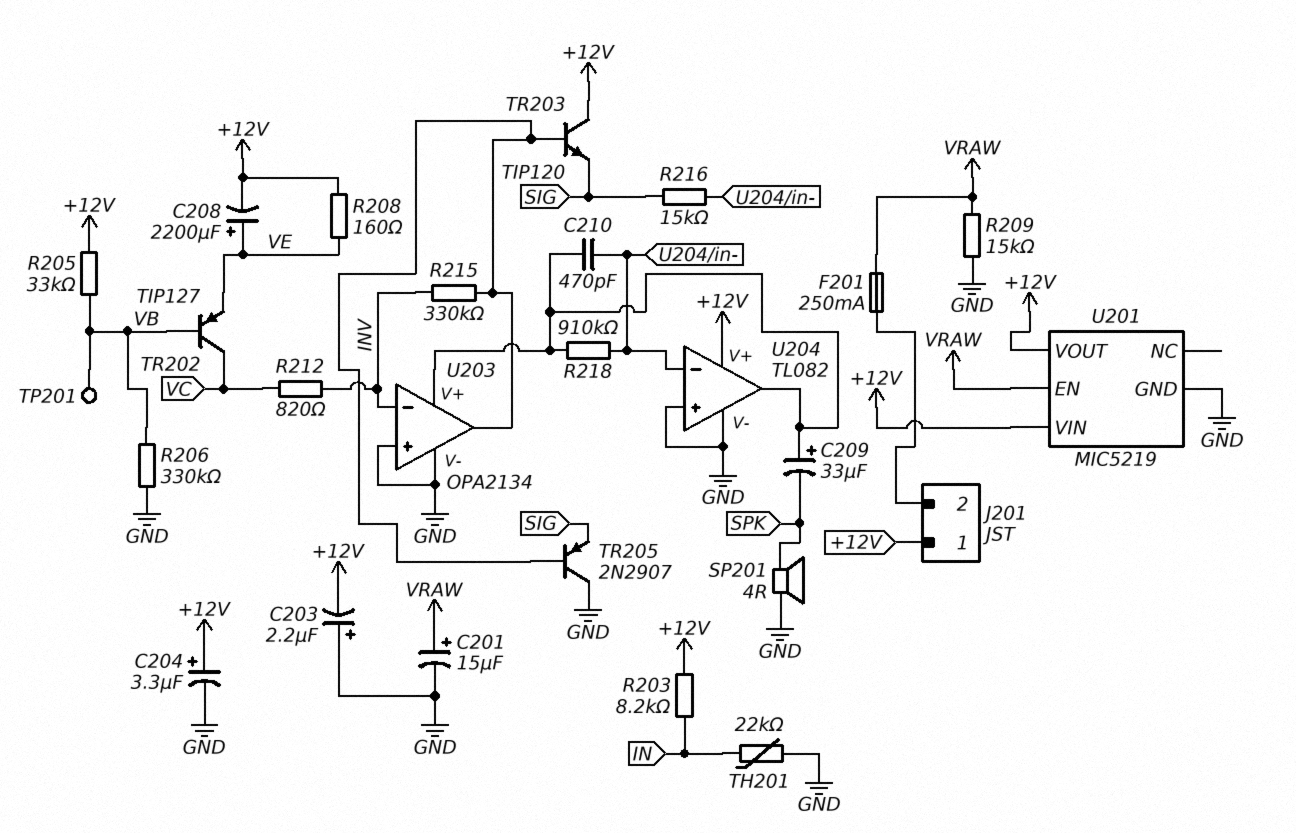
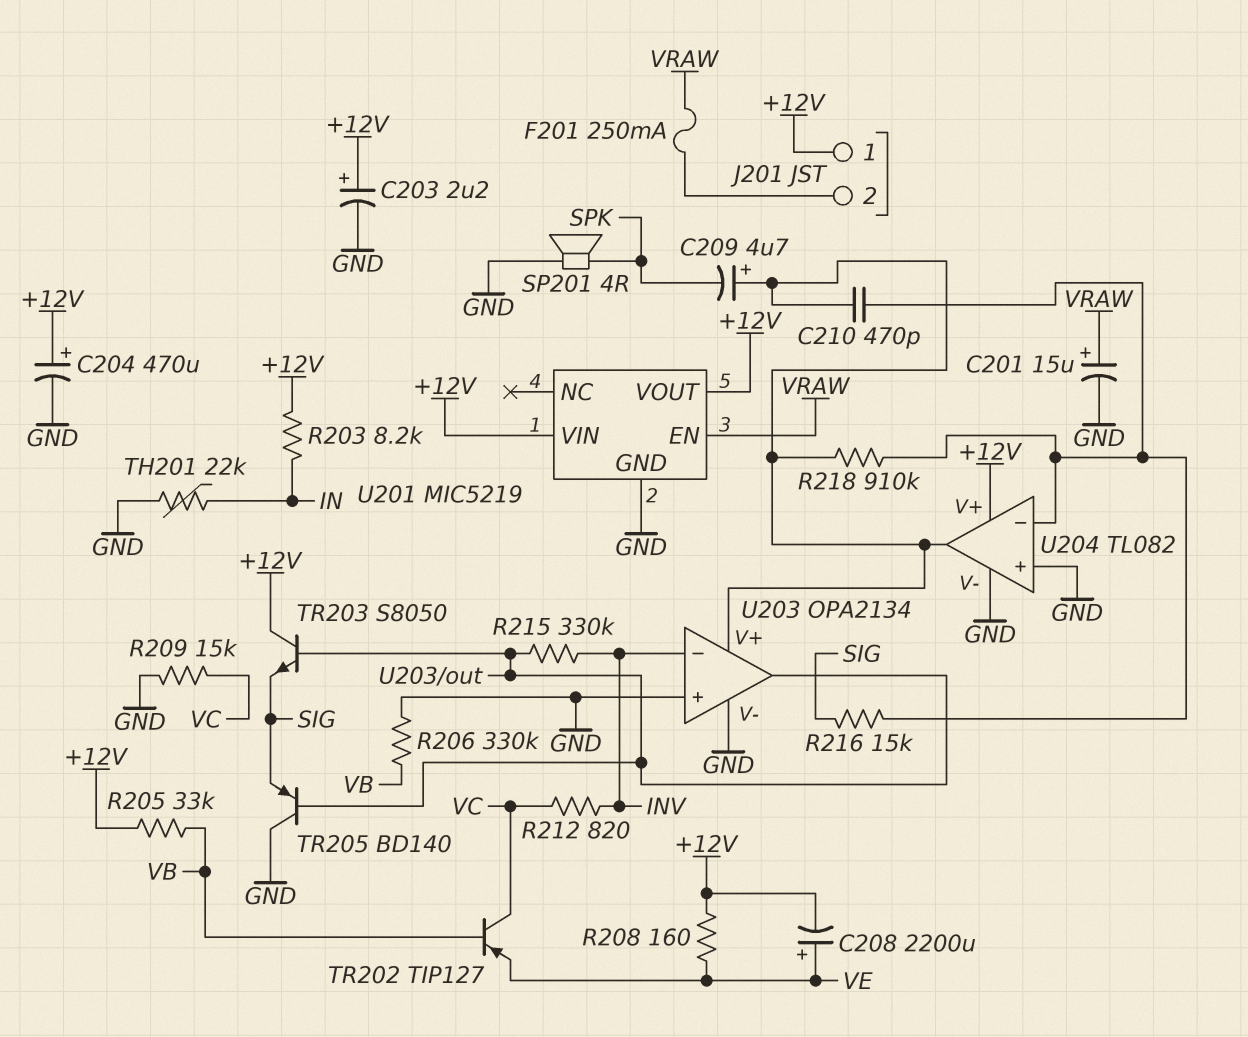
C203: 2.2uF (plus GND, minus +12V) -> 2.2uF (plus +12V, minus GND)
C204: 3.3uF (plus +12V, minus GND) -> 470uF (plus +12V, minus GND)
C209: 33uF (plus U203/V+, minus SPK) -> 4.7uF (plus U203/V+, minus SPK)
R209: 15k (GND, VRAW) -> 15k (GND, VC)
TP201: test point (VB) -> none
TR203: NPN TIP120 (B U203/out, C +12V, E SIG) -> NPN S8050 (B U203/out, C +12V, E SIG)
TR205: PNP 2N2907 (B U203/out, C GND, E SIG) -> PNP BD140 (B U203/out, C GND, E SIG)

